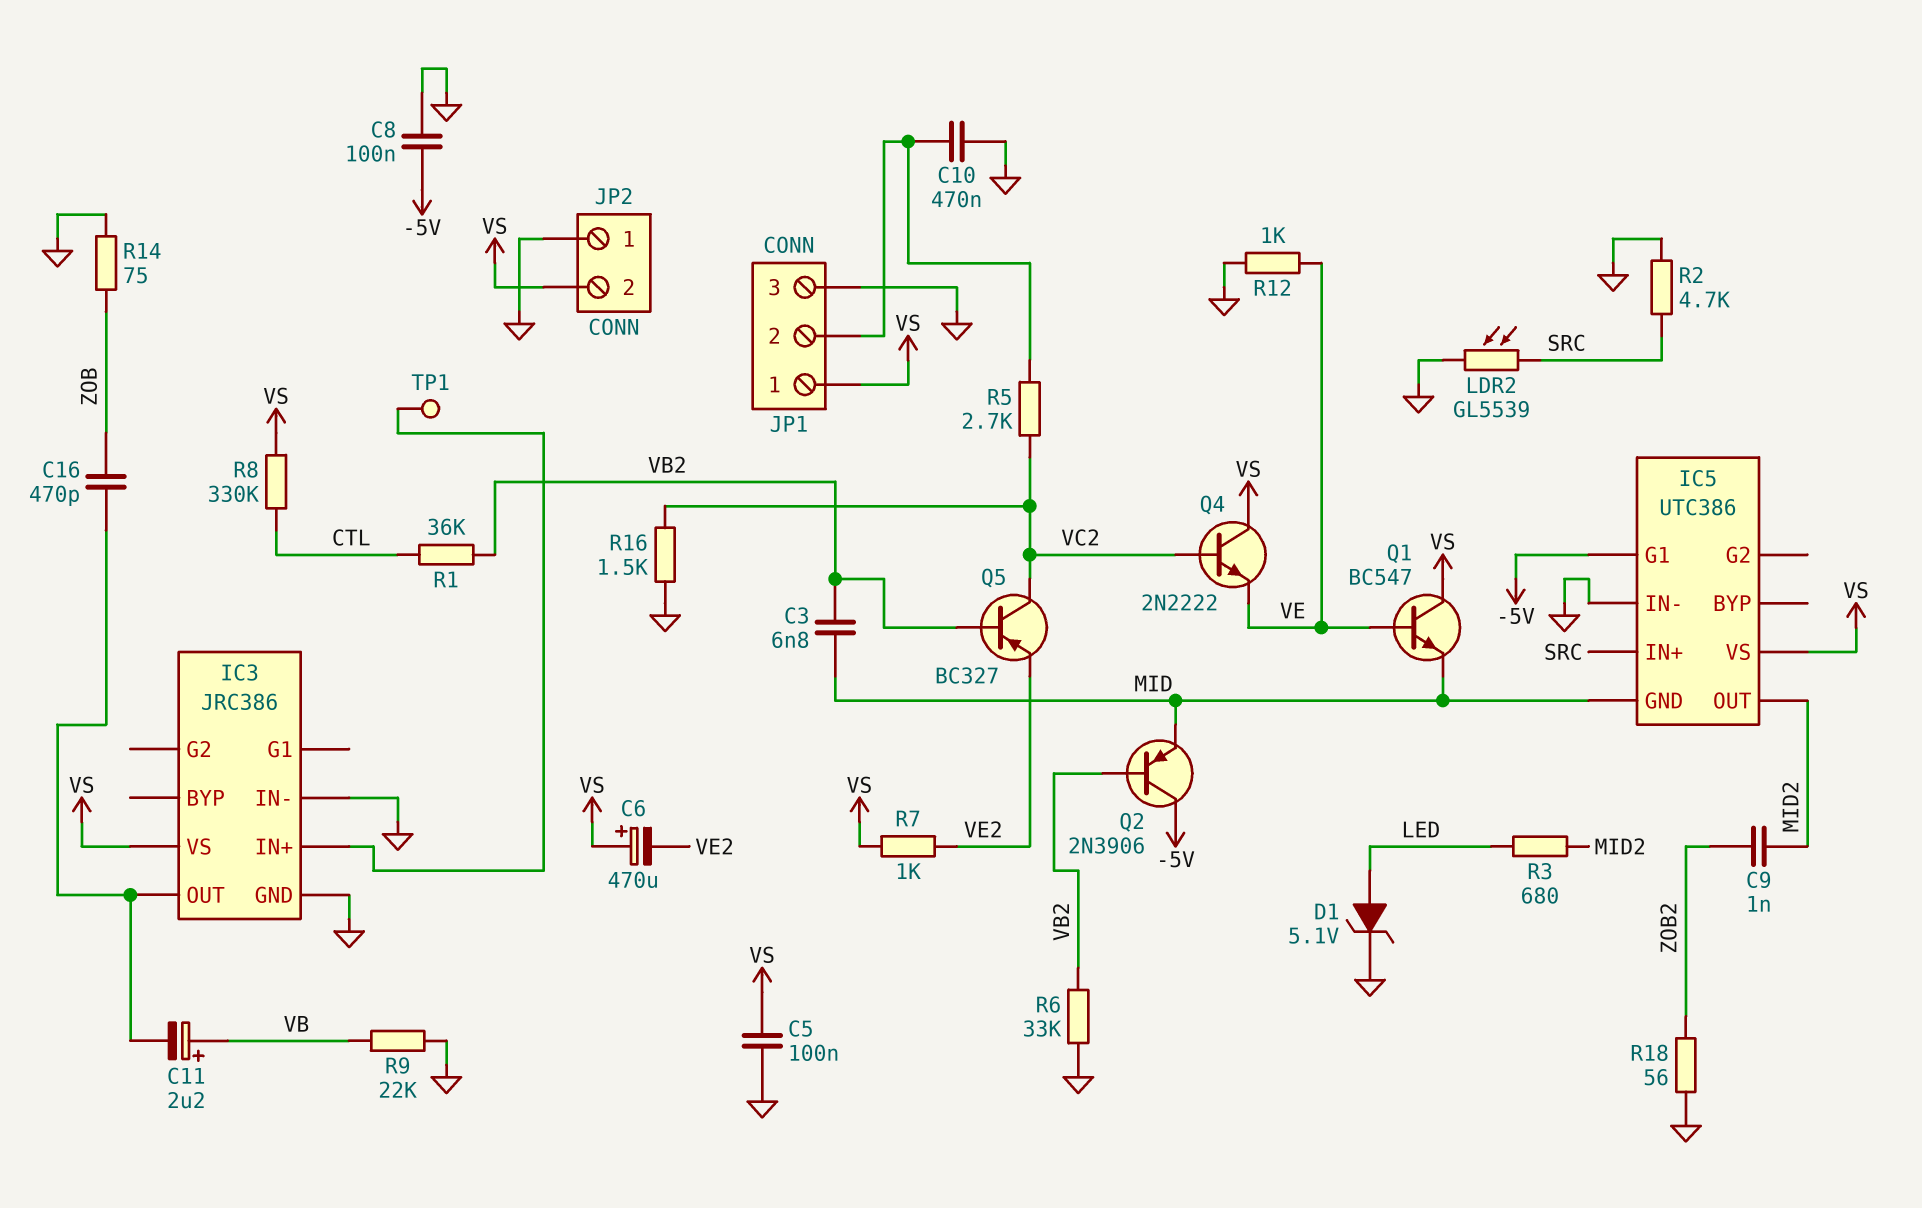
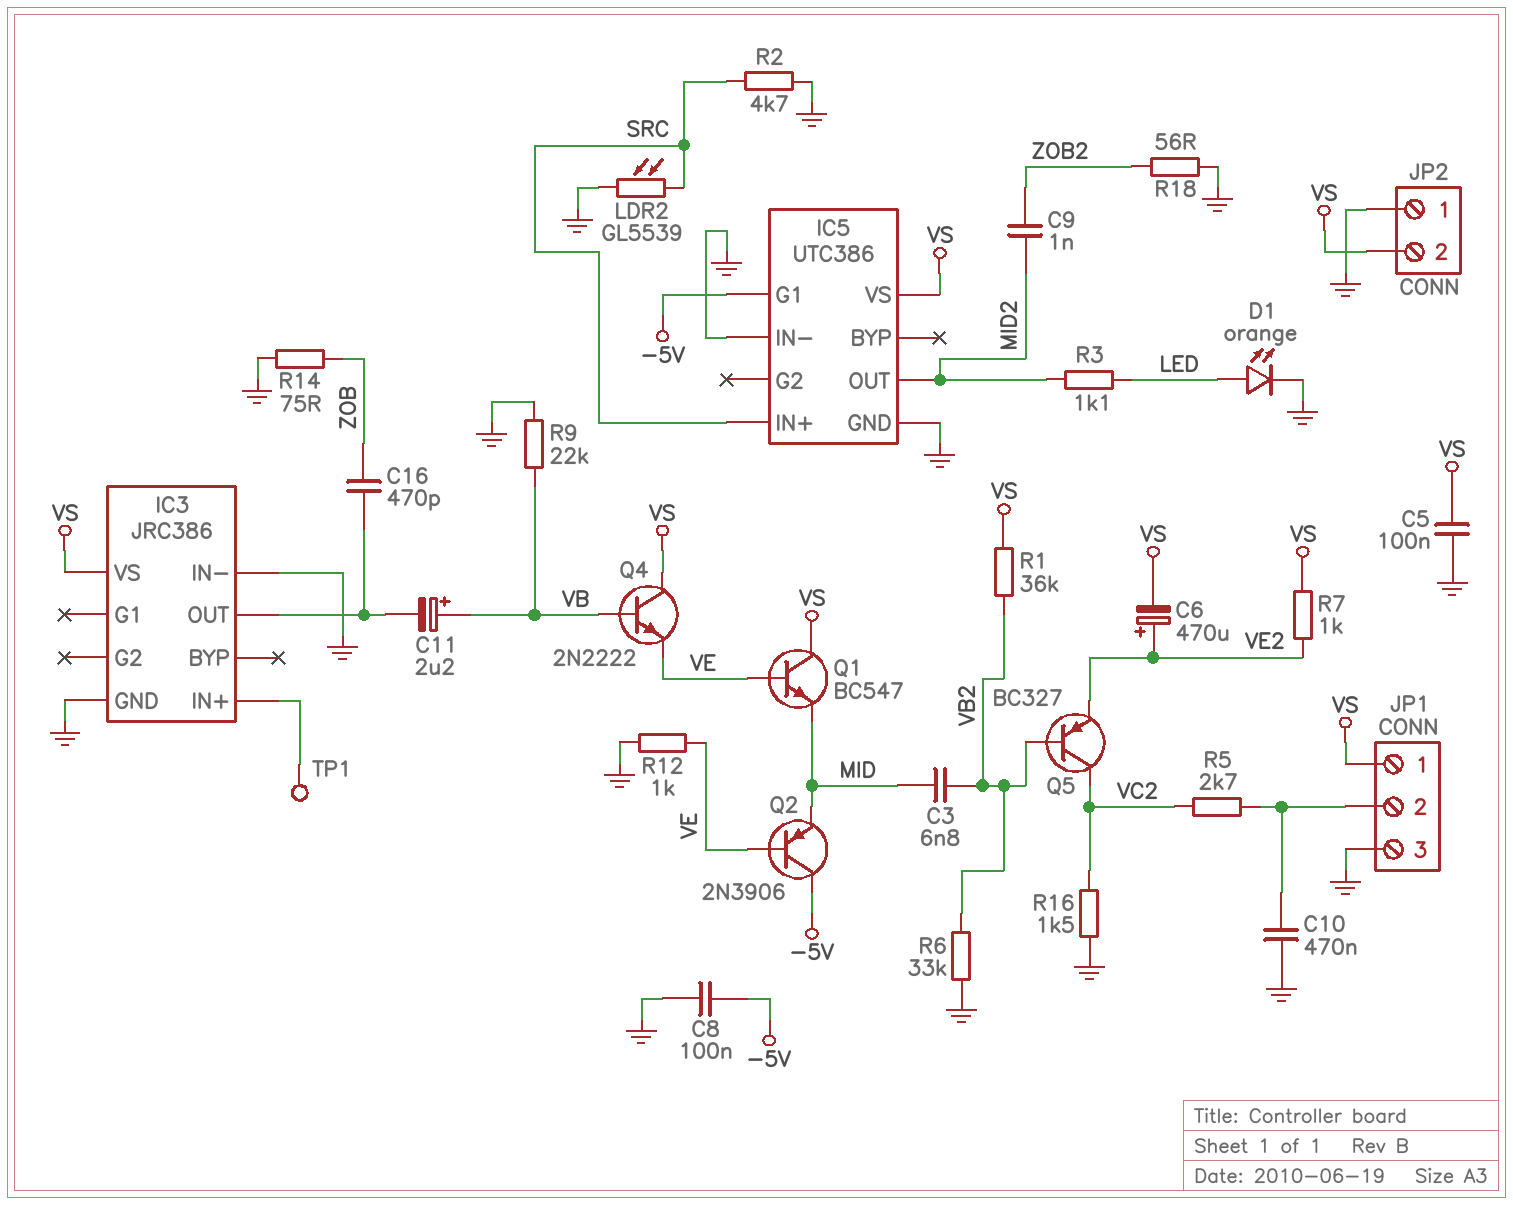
C6: 470uF (plus VS, minus VE2) -> 470uF (plus VE2, minus VS)
D1: zener 5.1V (A LED, K GND) -> LED orange (A LED, K GND)
IC5 pin GND: MID -> GND
Q2: PNP 2N3906 (B VB2, C -5V, E MID) -> PNP 2N3906 (B VE, C -5V, E MID)
Q4: NPN 2N2222 (B VC2, C VS, E VE) -> NPN 2N2222 (B VB, C VS, E VE)
R1: 36k (CTL, VB2) -> 36k (VB2, VS)
R3: 680 (LED, MID2) -> 1.1k (LED, MID2)
R8: 330k (CTL, VS) -> none

